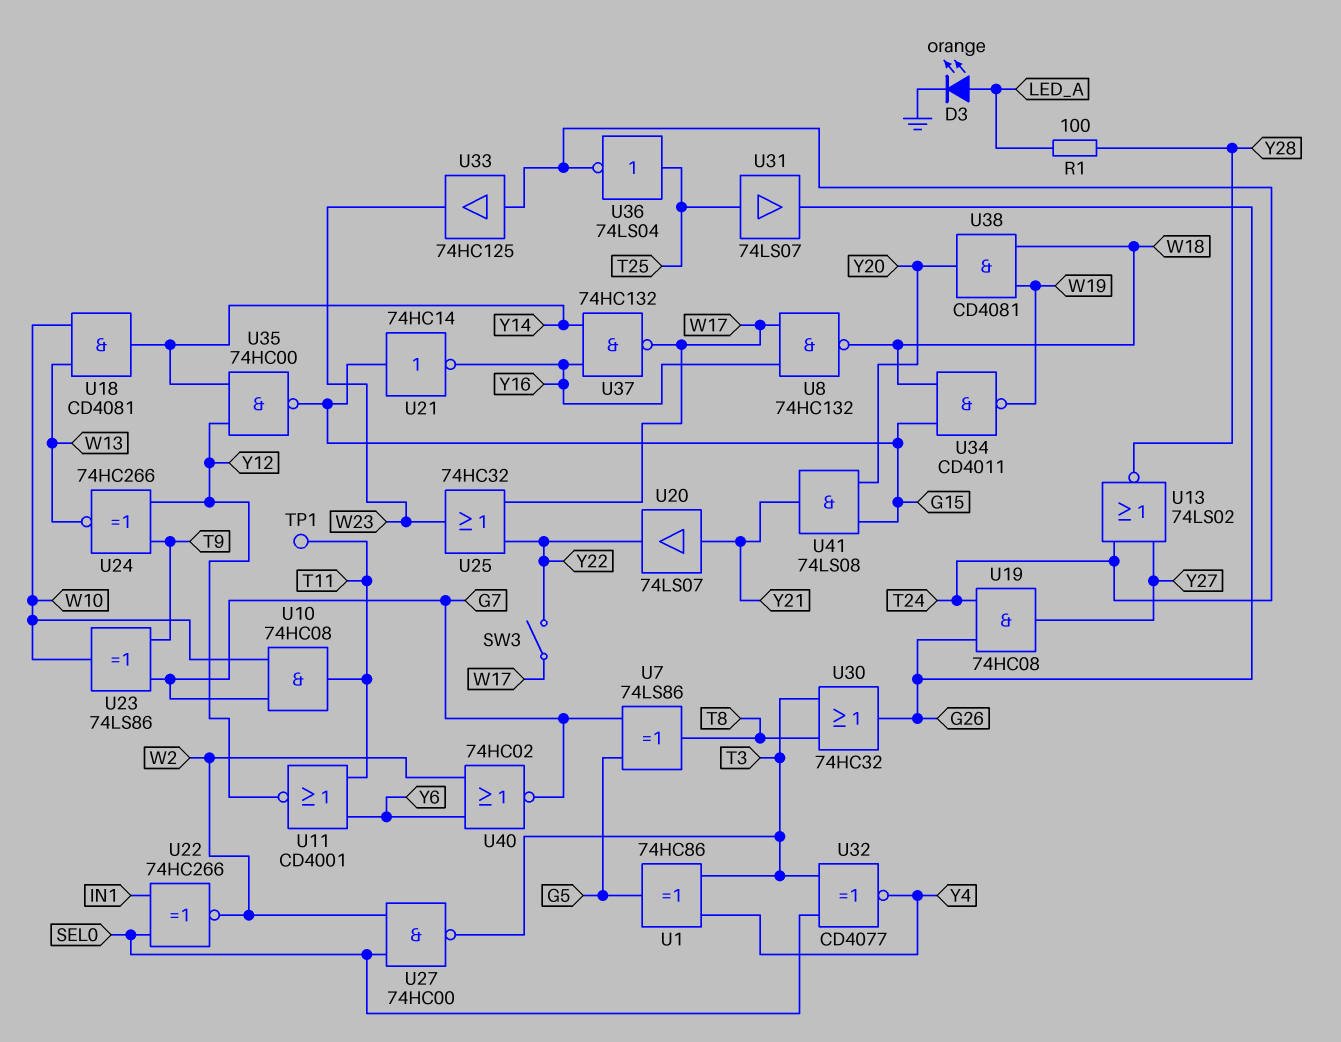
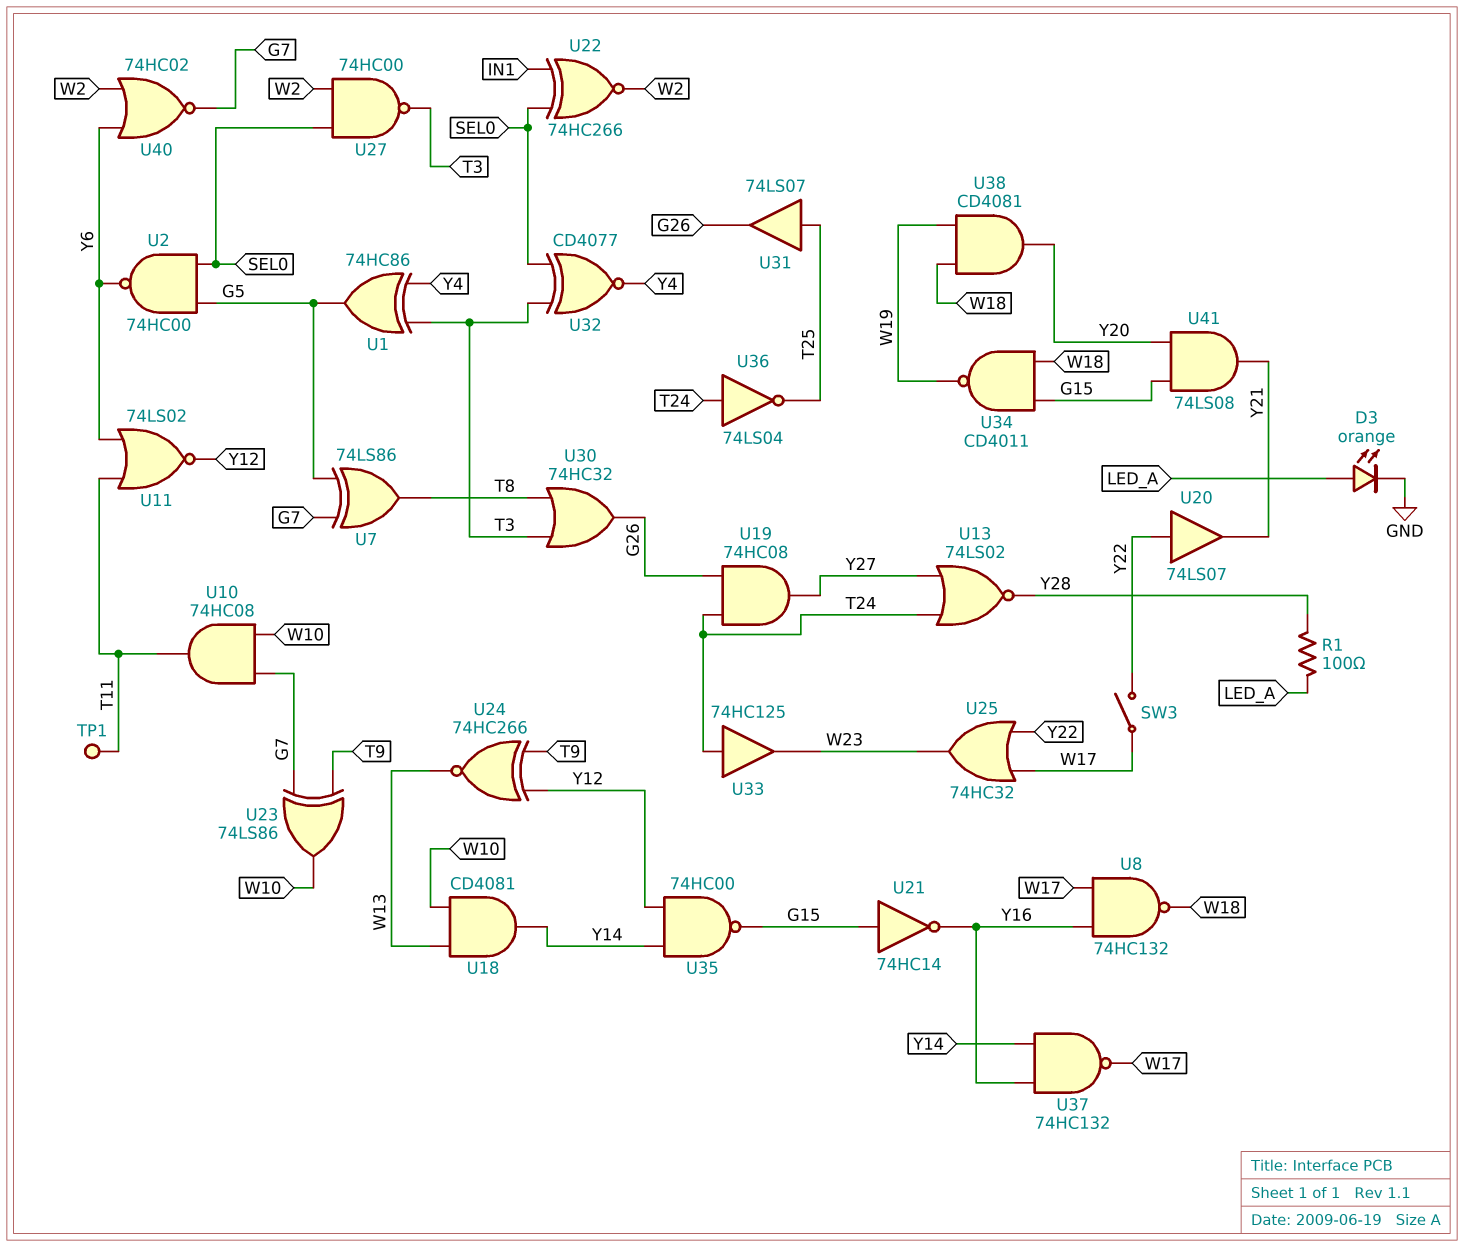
U2: none -> NAND 74HC00 (in G5, in SEL0, out Y6)
U11: NOR CD4001 (in T11, in Y6, out Y12) -> NOR 74LS02 (in T11, in Y6, out Y12)
U20: buffer 74LS07 (in Y21, out Y22) -> buffer 74LS07 (in Y22, out Y21)
U36: NOT 74LS04 (in T25, out T24) -> NOT 74LS04 (in T24, out T25)

